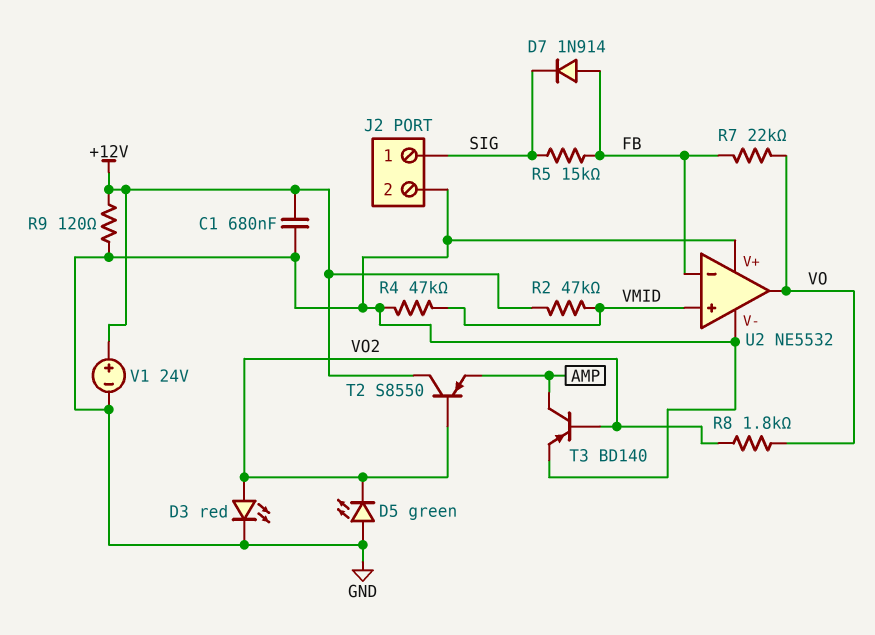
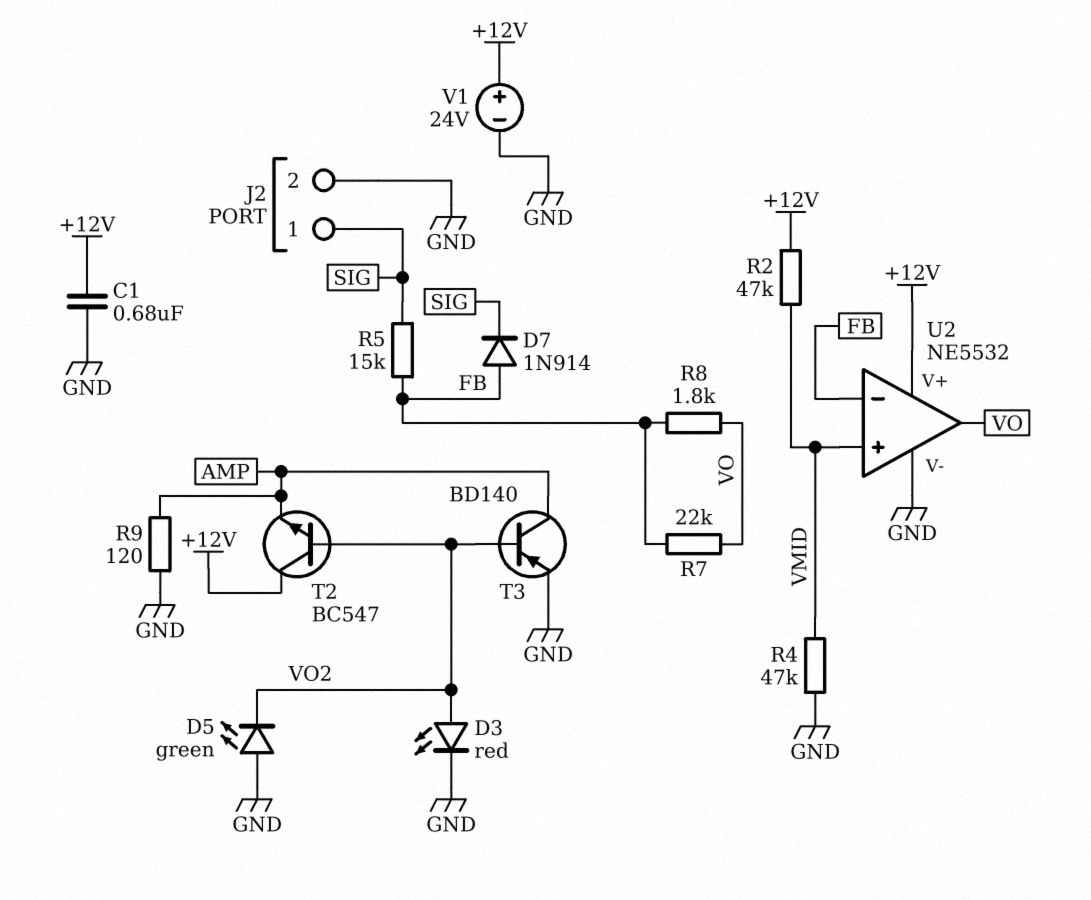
R8: 1.8k (VO, VO2) -> 1.8k (FB, VO)
R9: 120 (+12V, GND) -> 120 (AMP, GND)
T2: PNP S8550 (B VO2, C +12V, E AMP) -> NPN BC547 (B VO2, C +12V, E AMP)
U2 pin V+: GND -> +12V

